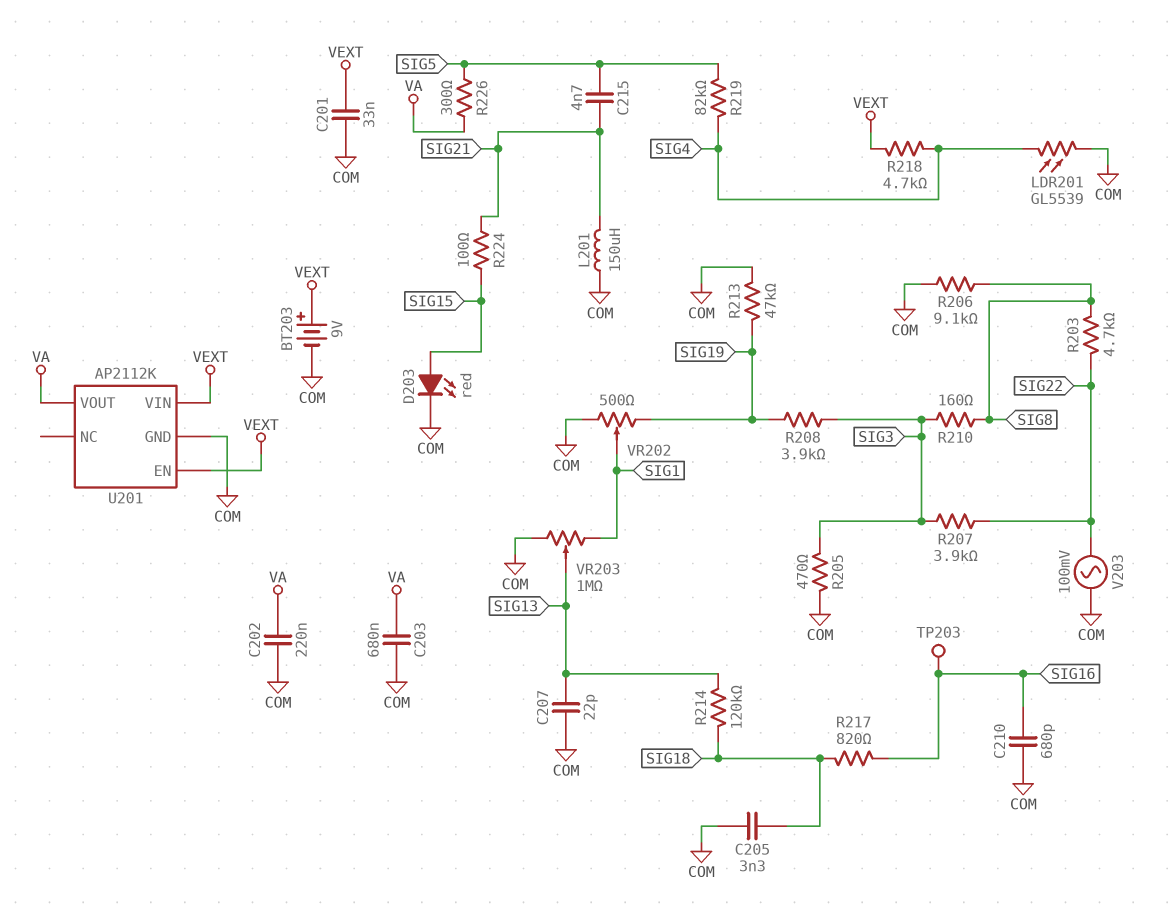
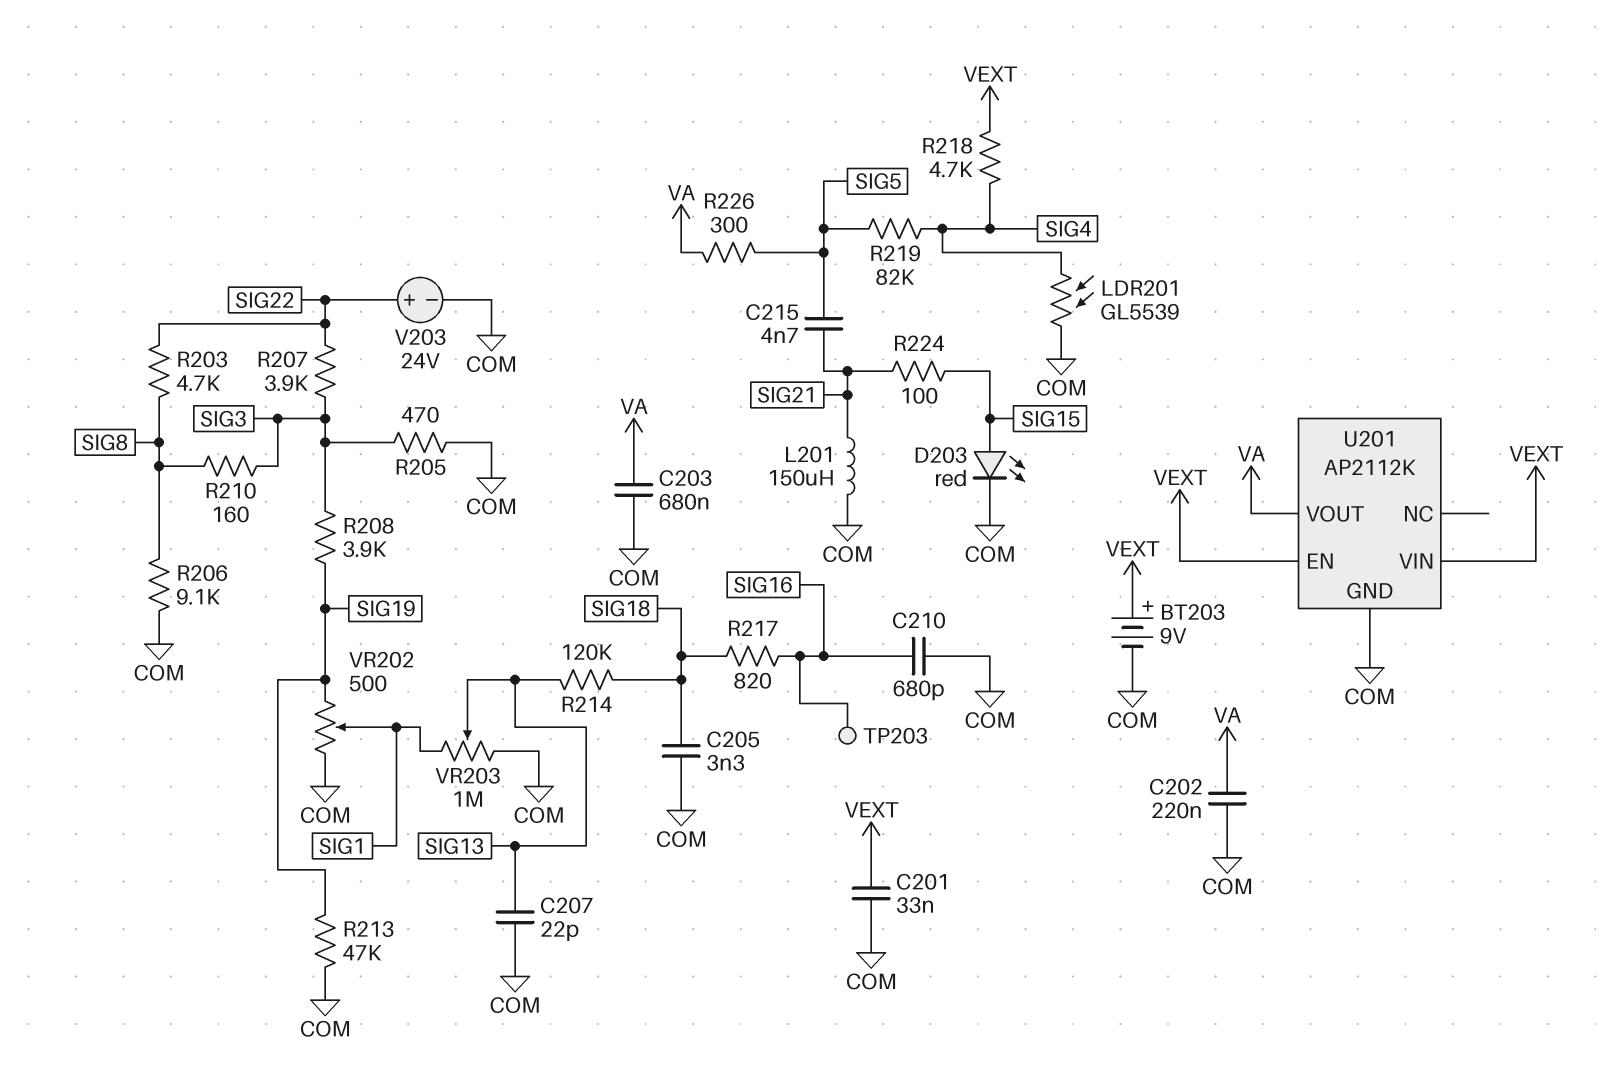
V203: AC 100mV (COM, SIG22) -> 24V (plus SIG22, minus COM)

